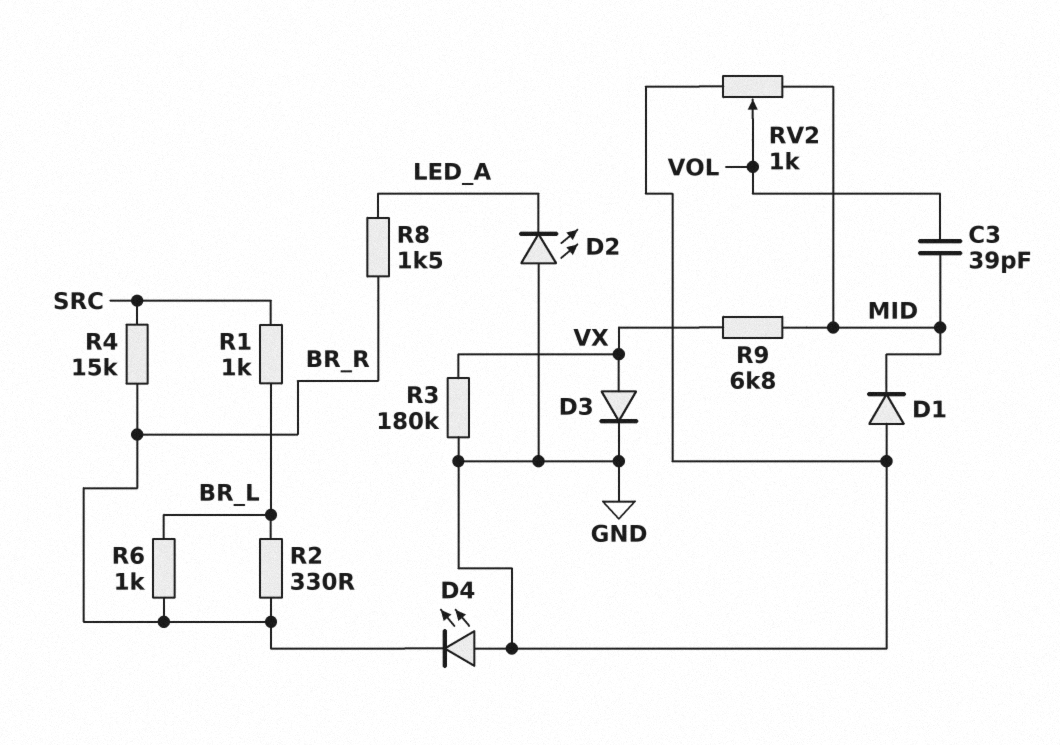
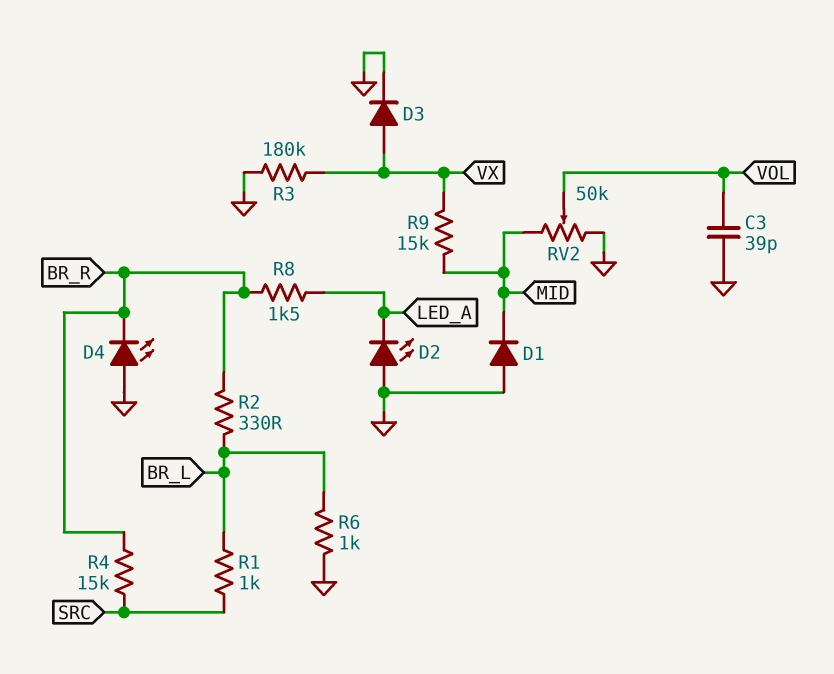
C3: 39pF (MID, VOL) -> 39pF (GND, VOL)
R6: 1k (BR_L, BR_R) -> 1k (BR_L, GND)
R9: 6.8k (MID, VX) -> 15k (MID, VX)
RV2: 1k (GND, MID, wiper VOL) -> 50k (GND, MID, wiper VOL)

